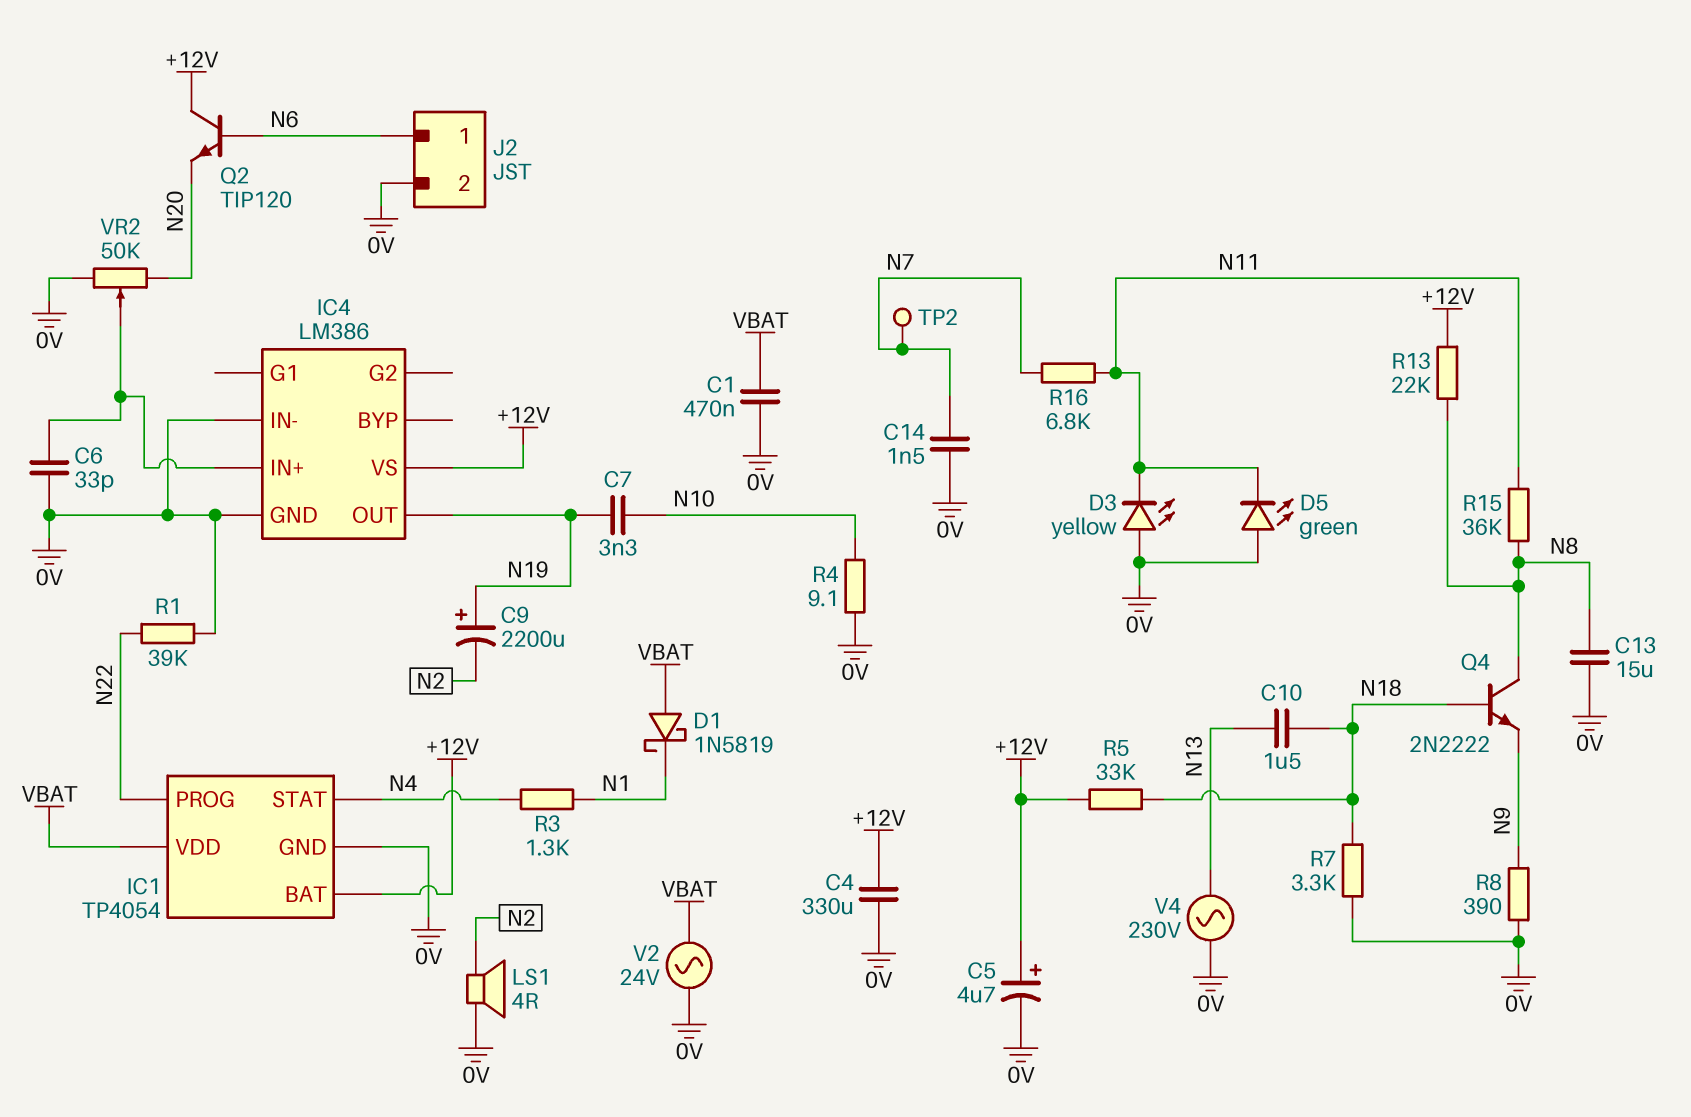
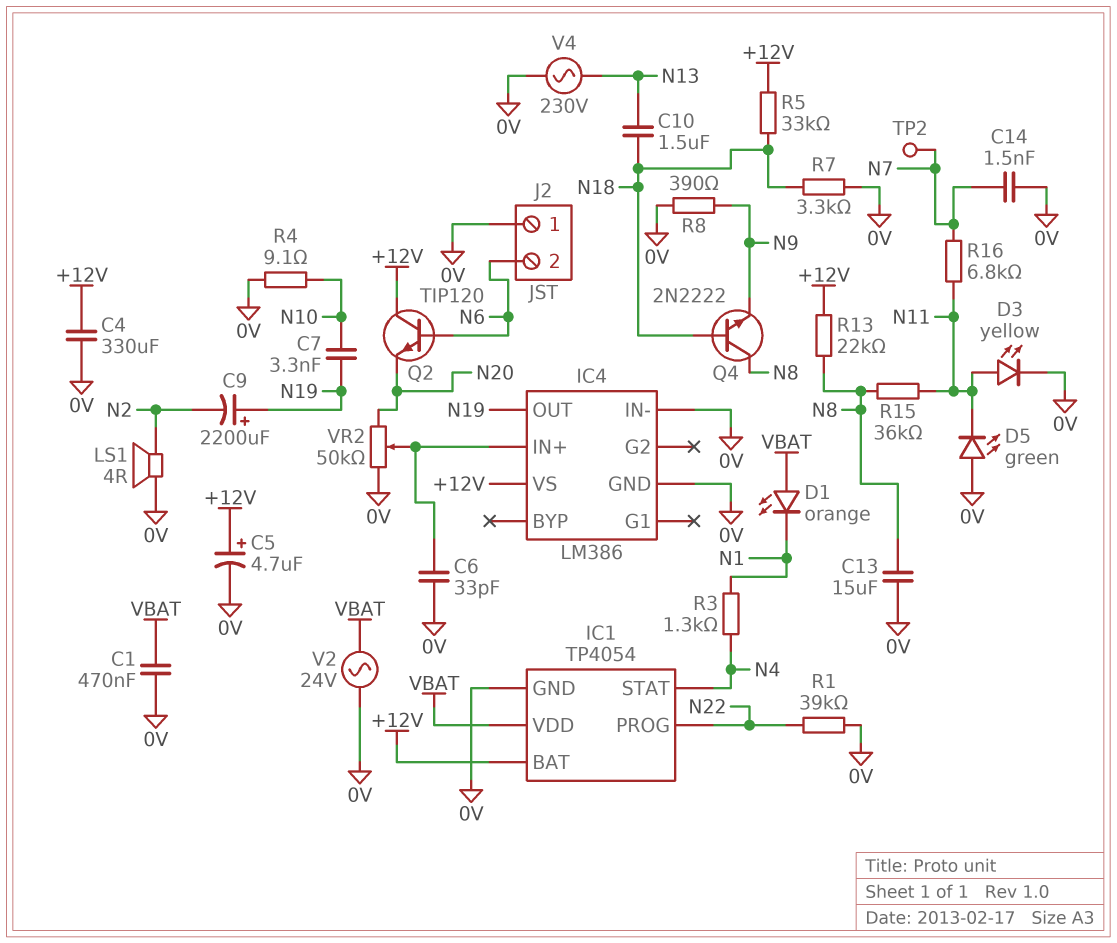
D1: schottky 1N5819 (A VBAT, K N1) -> LED orange (A VBAT, K N1)
D3: LED yellow (A 0V, K N11) -> LED yellow (A N11, K 0V)
J2 pin 1: N6 -> 0V
J2 pin 2: 0V -> N6

